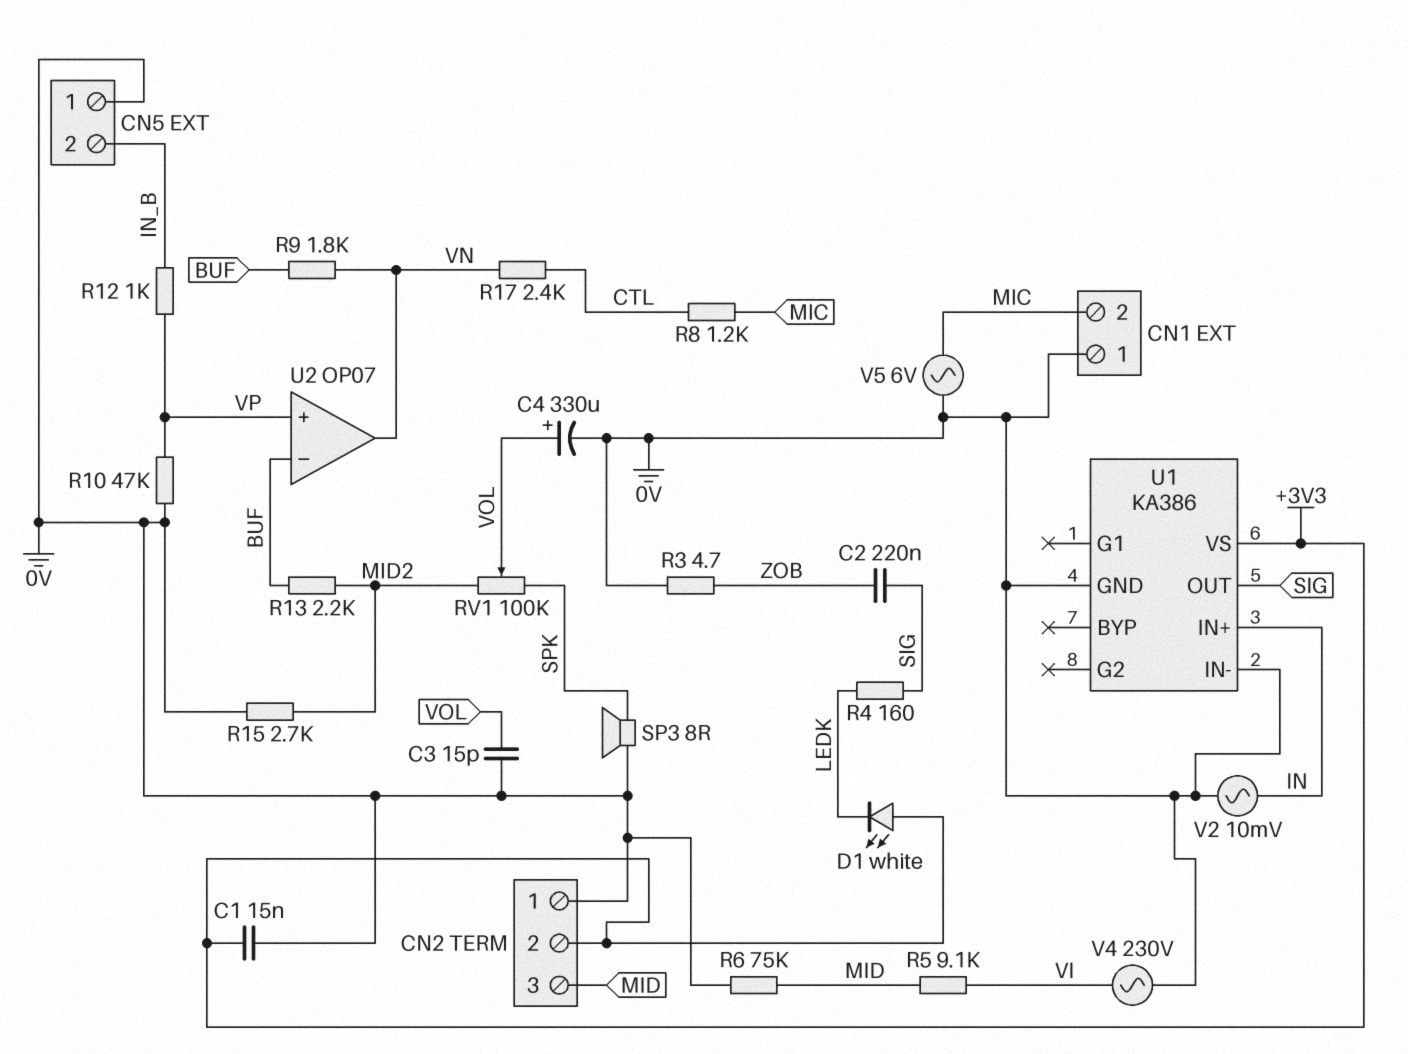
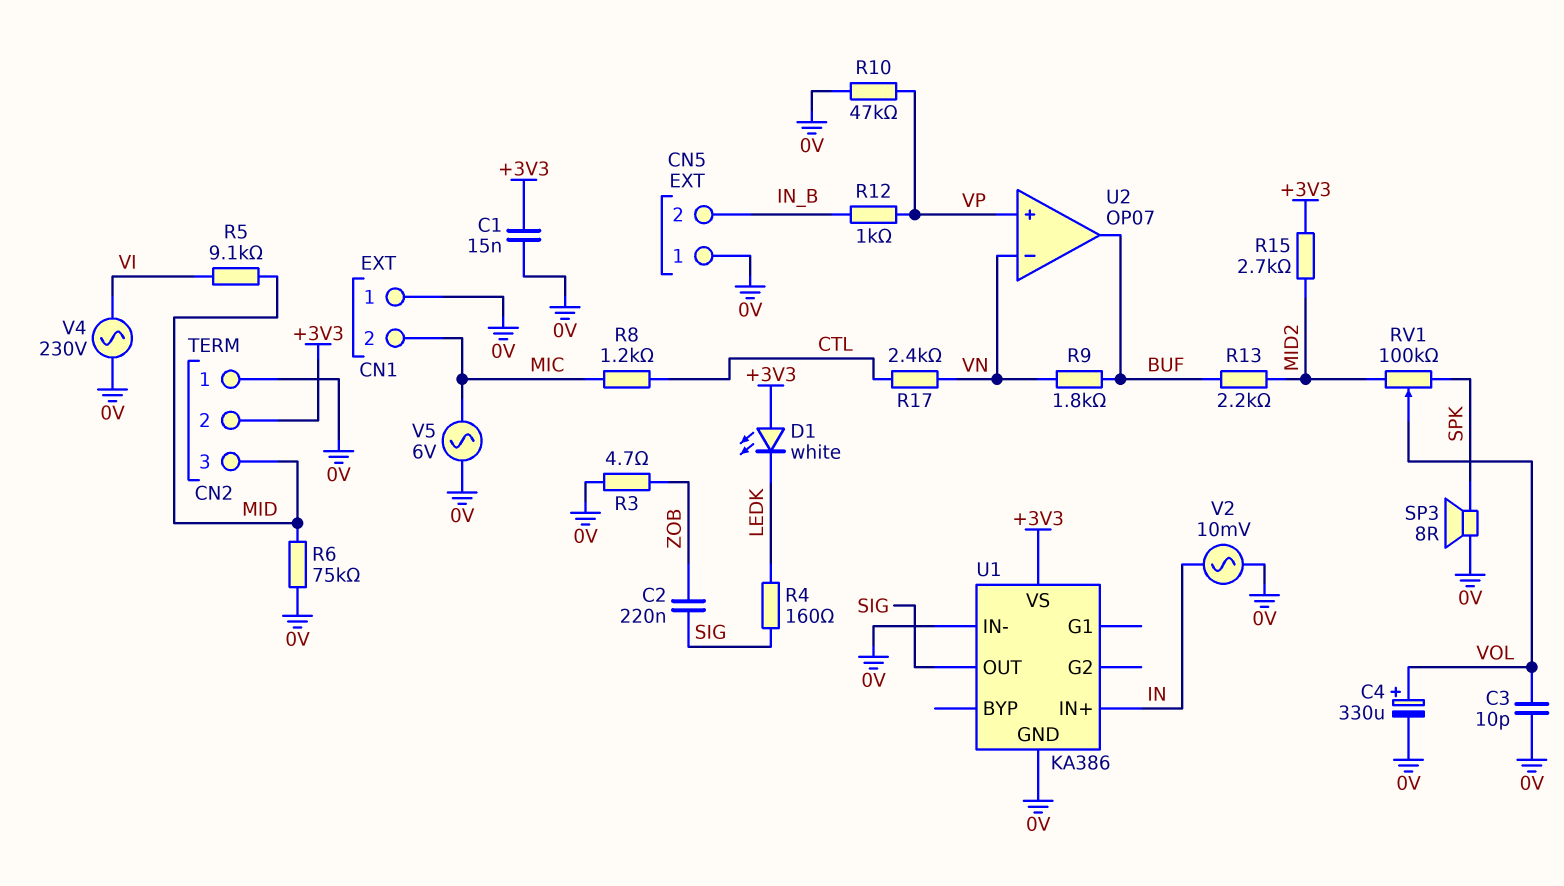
C3: 15pF (0V, VOL) -> 10pF (0V, VOL)
R15: 2.7k (0V, MID2) -> 2.7k (+3V3, MID2)
U2 pin in-: BUF -> VN
U2 pin out: VN -> BUF

